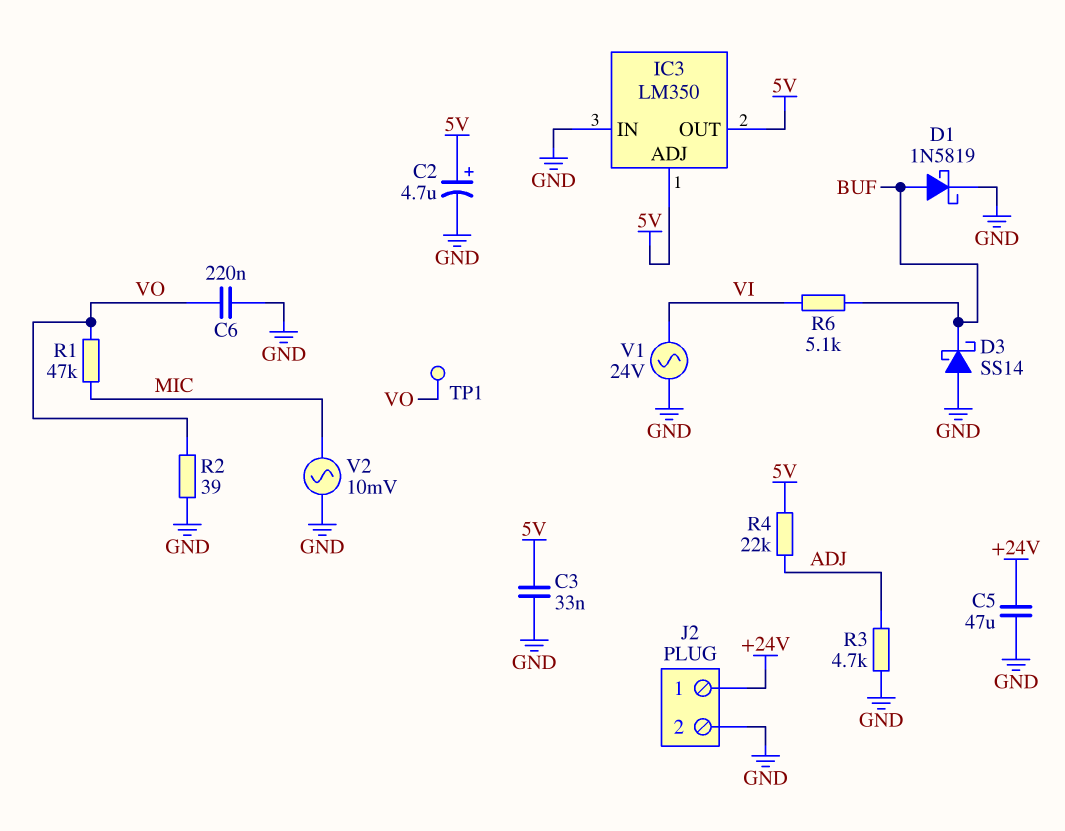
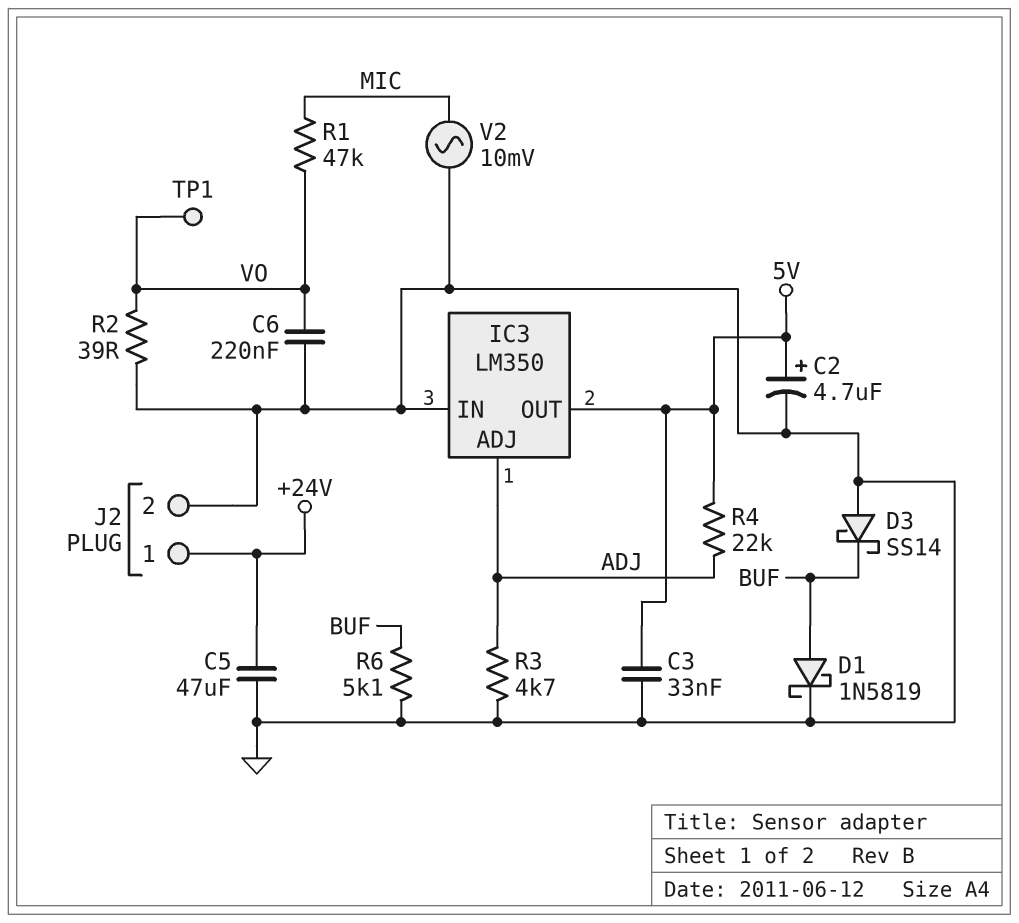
IC3 pin ADJ: 5V -> ADJ
R6: 5.1k (BUF, VI) -> 5.1k (BUF, GND)
V1: AC 24V (GND, VI) -> none

